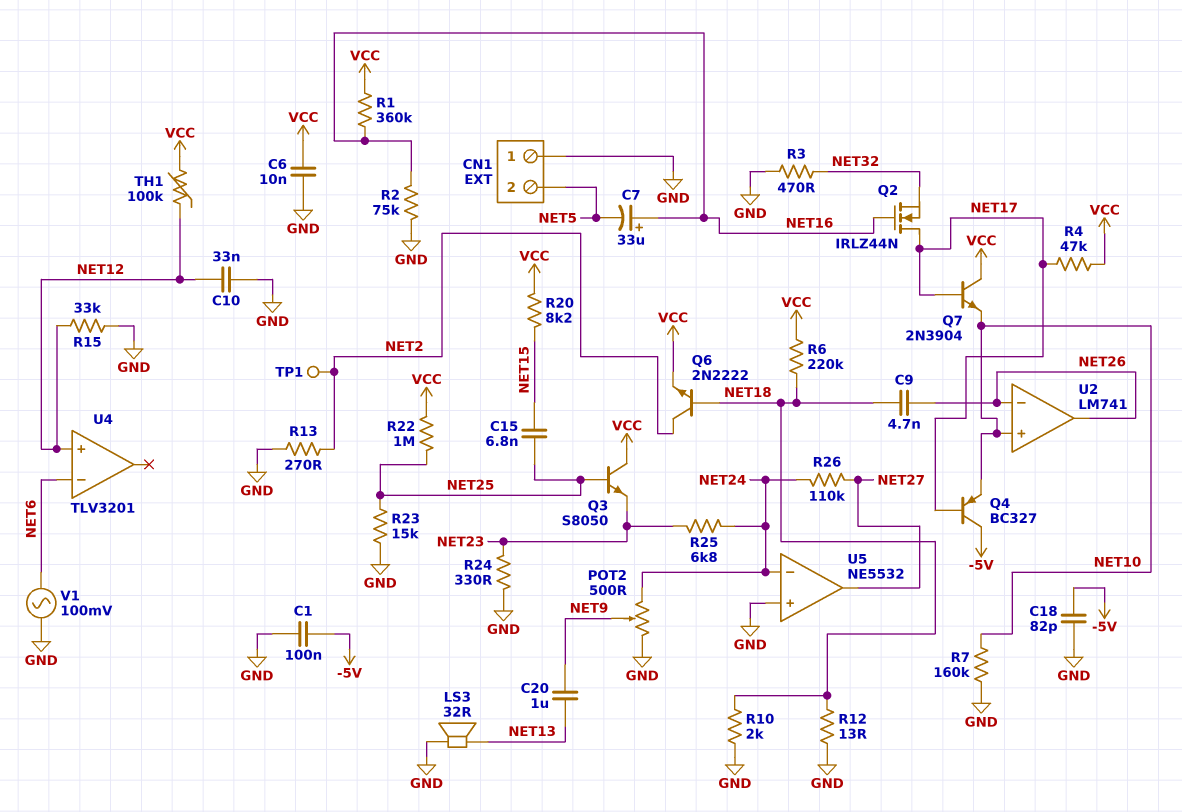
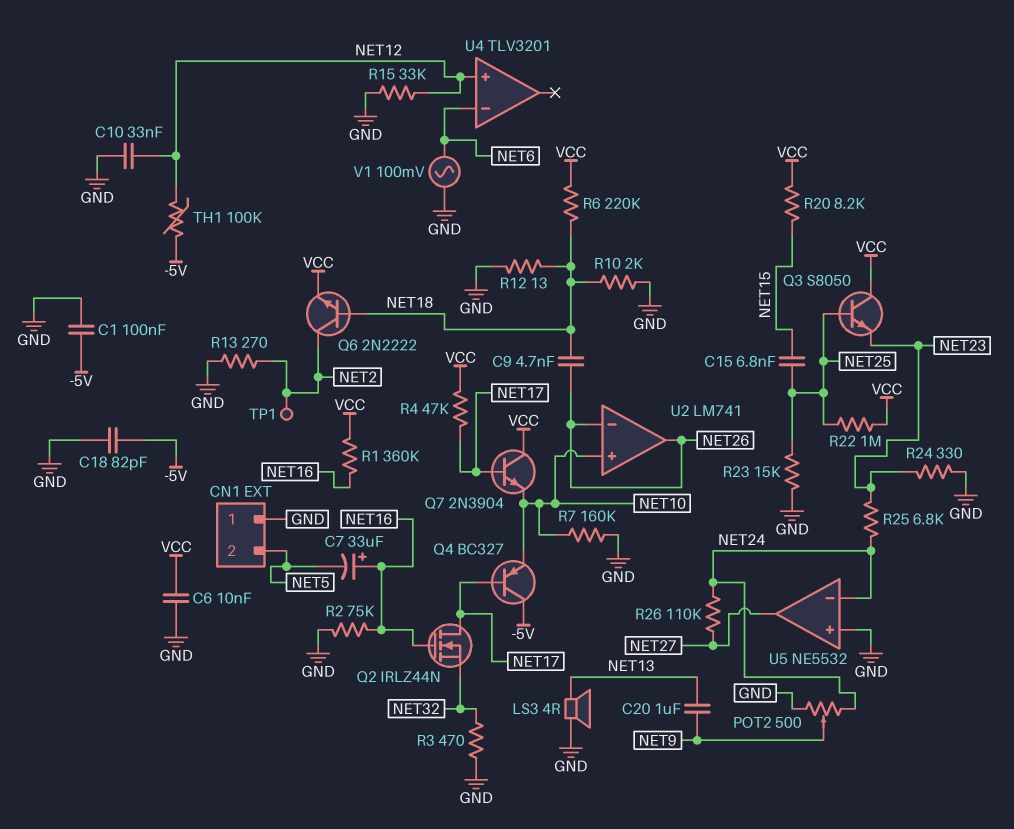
LS3: speaker 32R (GND, NET13) -> speaker 4R (GND, NET13)
TH1: 100k (NET12, VCC) -> 100k (-5V, NET12)

